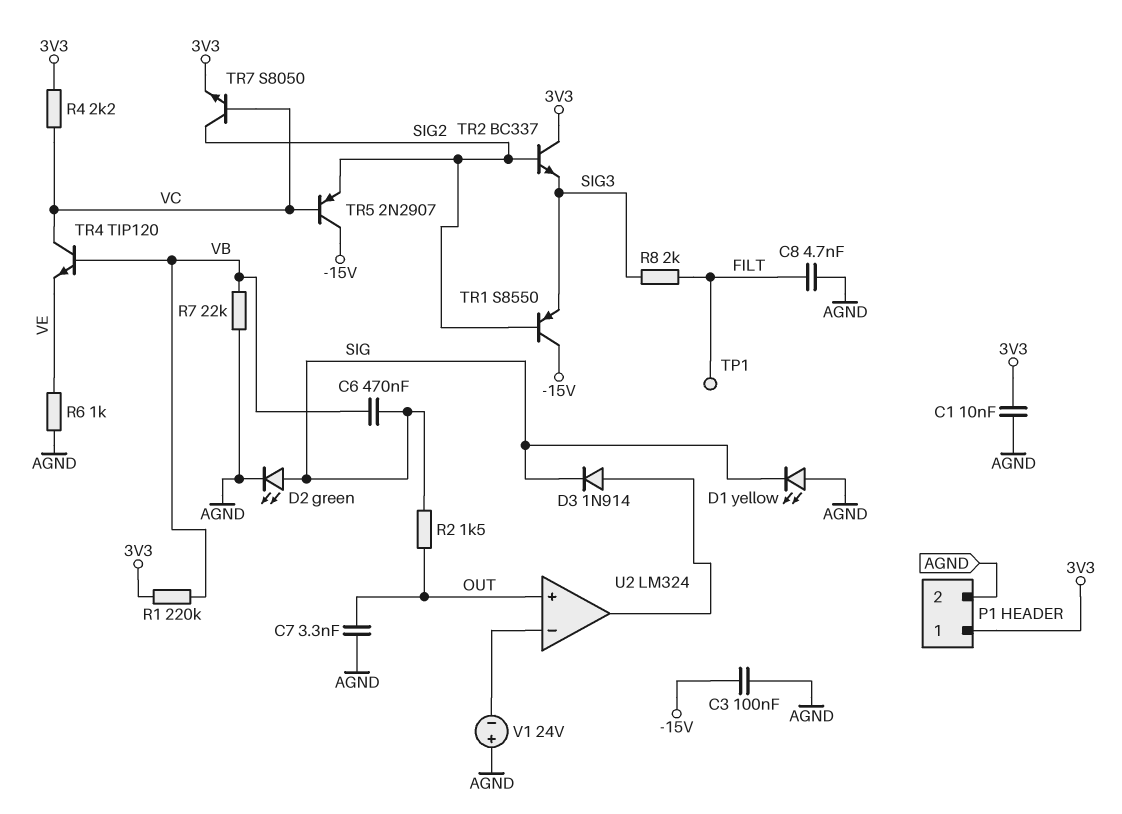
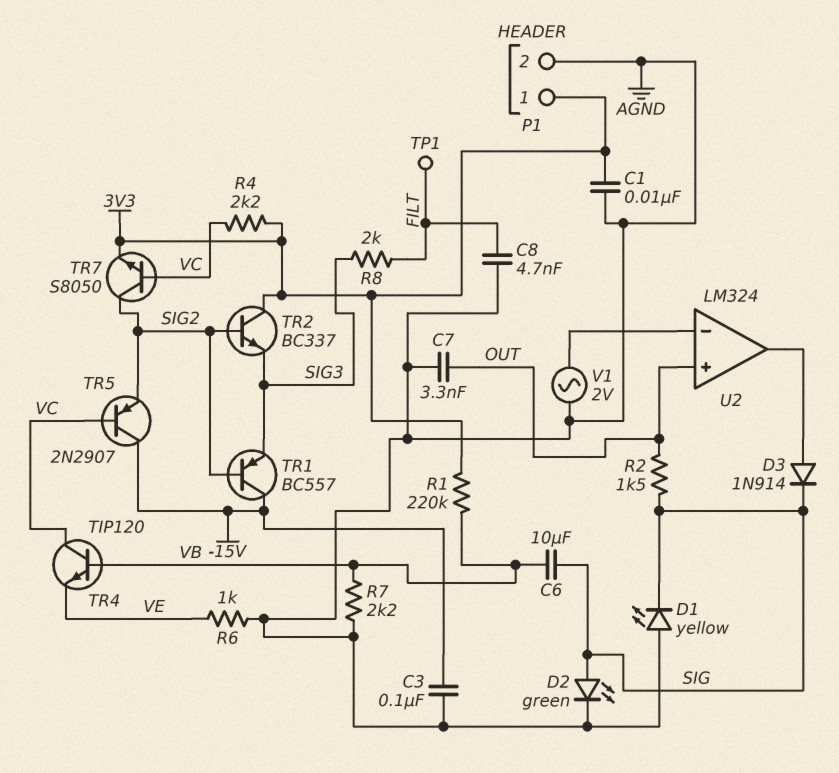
C6: 470nF (SIG, VB) -> 10uF (SIG, VB)
R7: 22k (AGND, VB) -> 2.2k (AGND, VB)
TR1: PNP S8550 (B SIG2, C -15V, E SIG3) -> PNP BC557 (B SIG2, C -15V, E SIG3)
V1: 24V (plus AGND, minus U2/in-) -> AC 2V (AGND, U2/in-)

